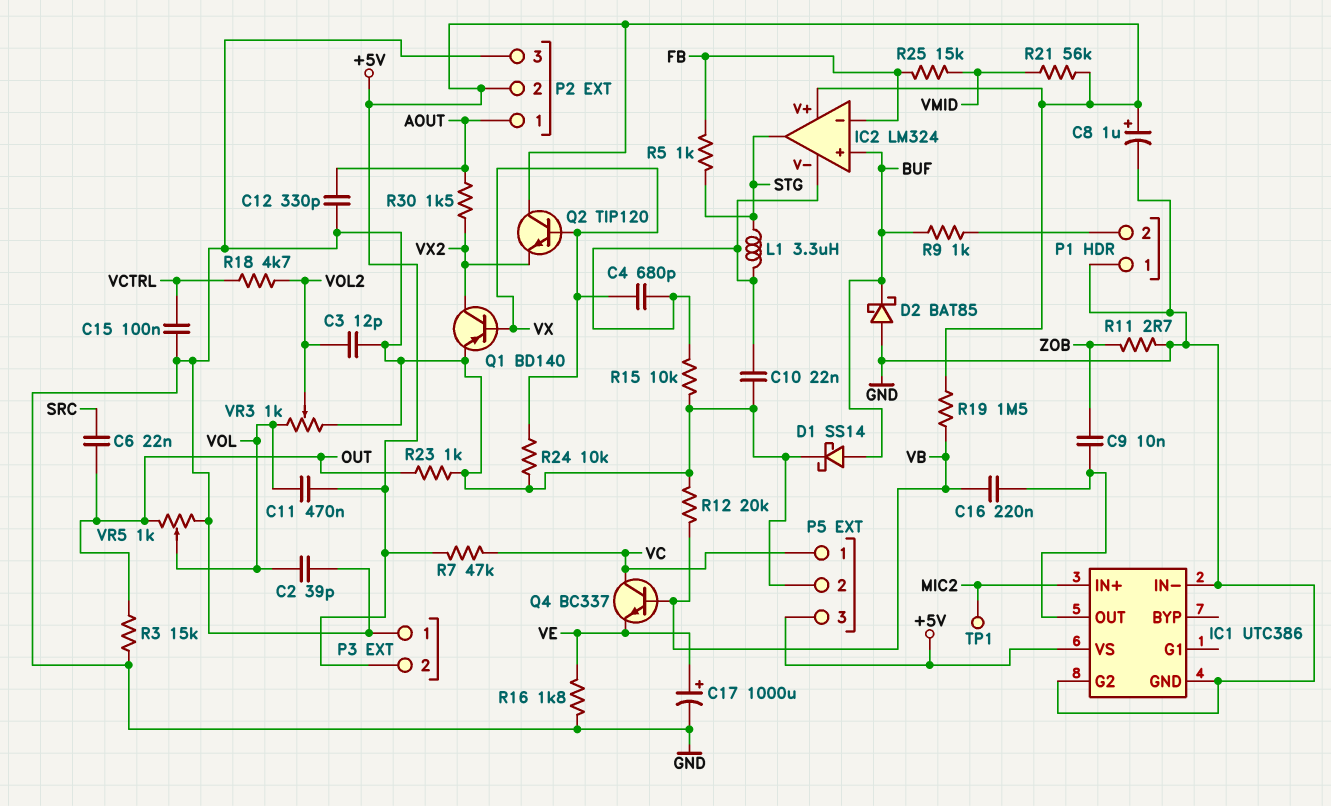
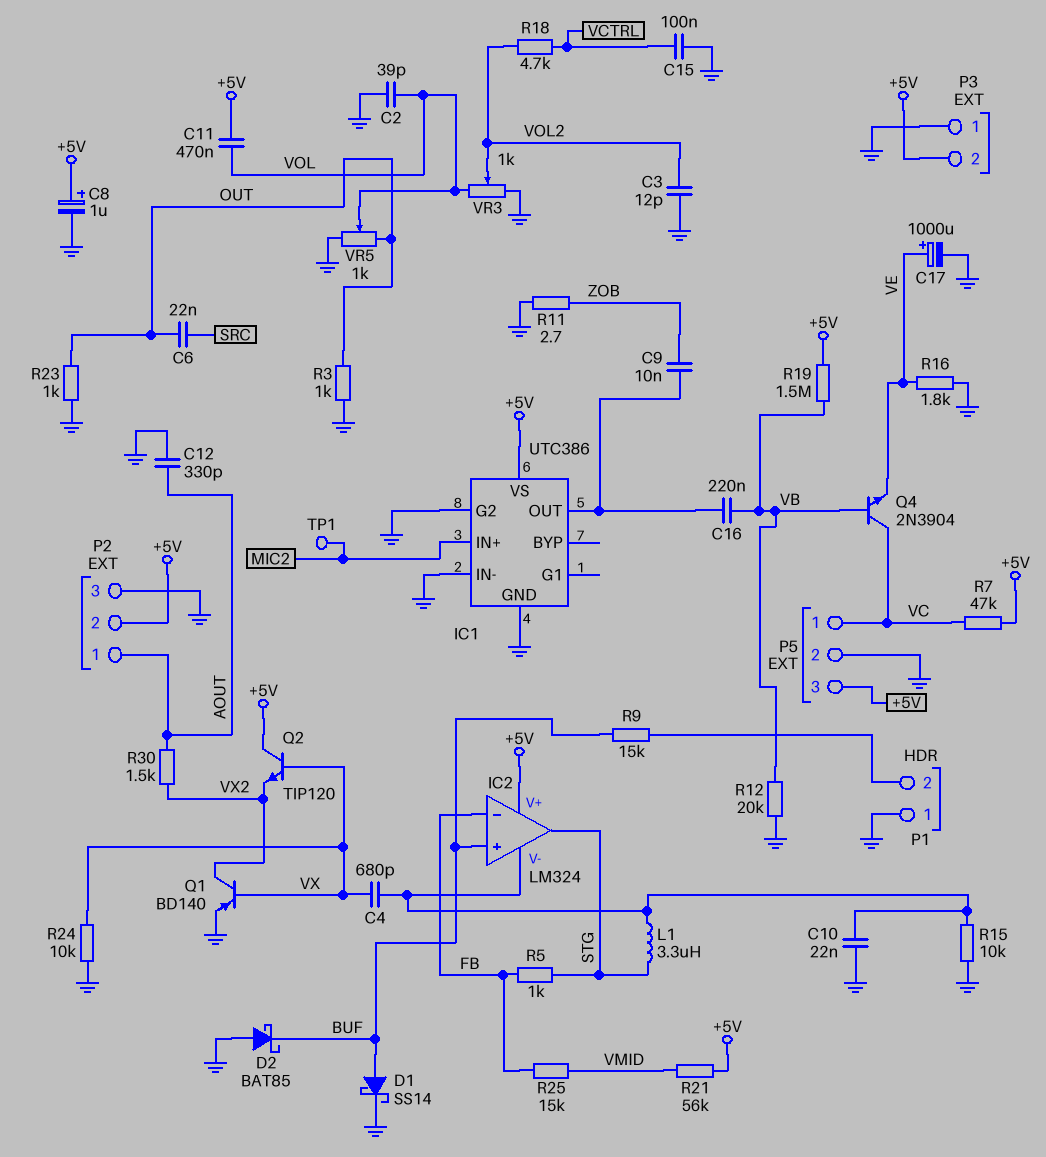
Q4: NPN BC337 (B VB, C VC, E VE) -> NPN 2N3904 (B VB, C VC, E VE)
R3: 15k (GND, OUT) -> 1k (GND, OUT)
R9: 1k (BUF, P1/2) -> 15k (BUF, P1/2)

